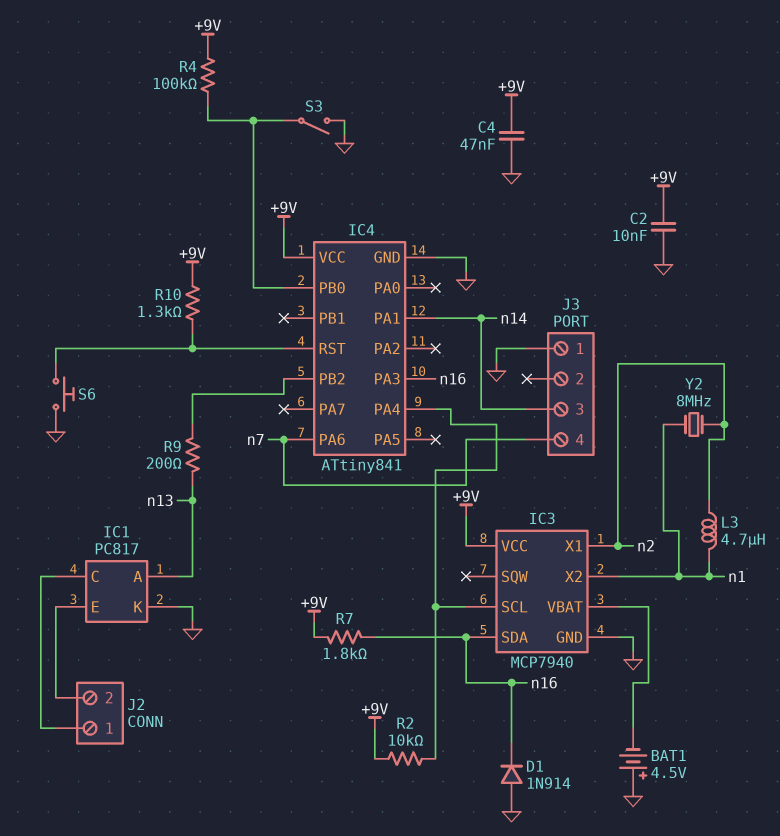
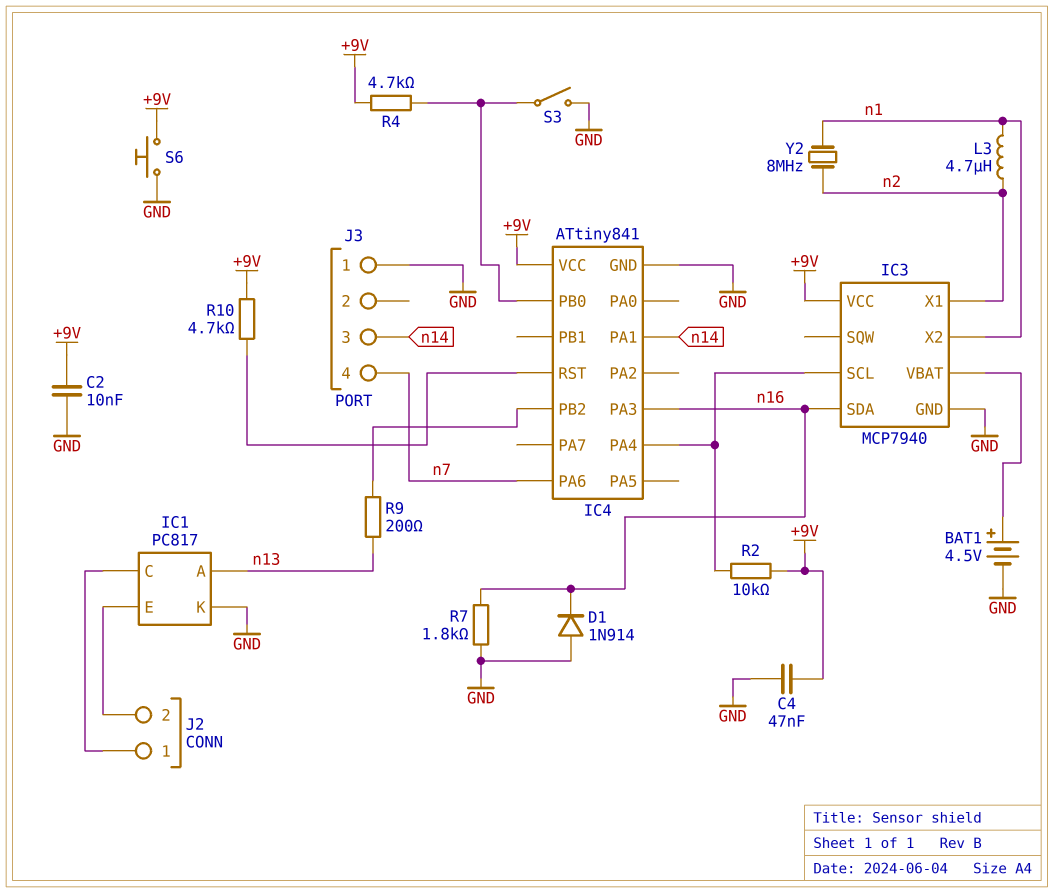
BAT1: 4.5V (plus GND, minus IC3/VBAT) -> 4.5V (plus IC3/VBAT, minus GND)
R4: 100k (+9V, IC4/PB0) -> 4.7k (+9V, IC4/PB0)
R7: 1.8k (+9V, n16) -> 1.8k (GND, n16)
R10: 1.3k (+9V, IC4/RST) -> 4.7k (+9V, IC4/RST)
S6: button (GND, IC4/RST) -> button (+9V, GND)

